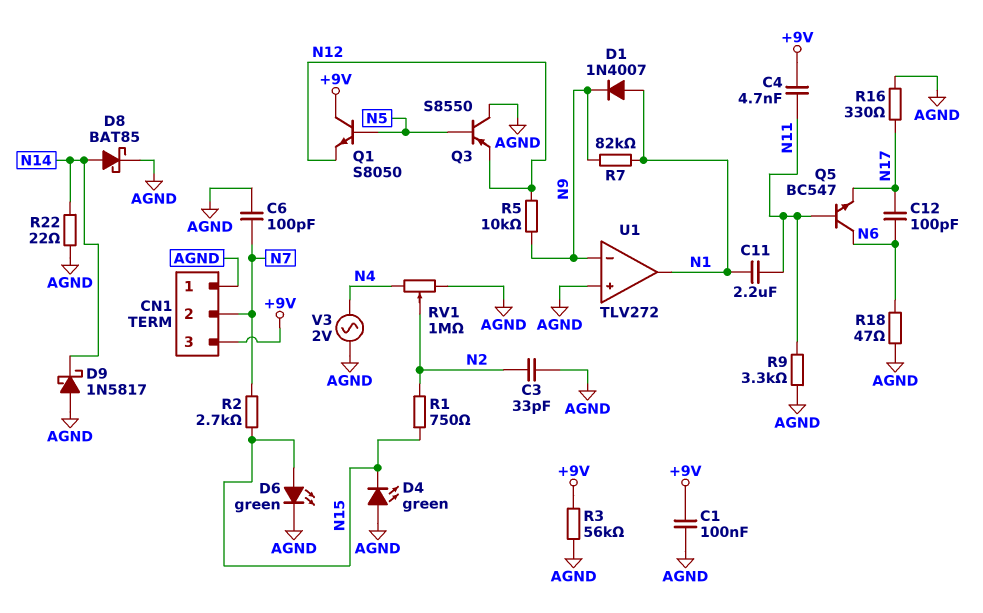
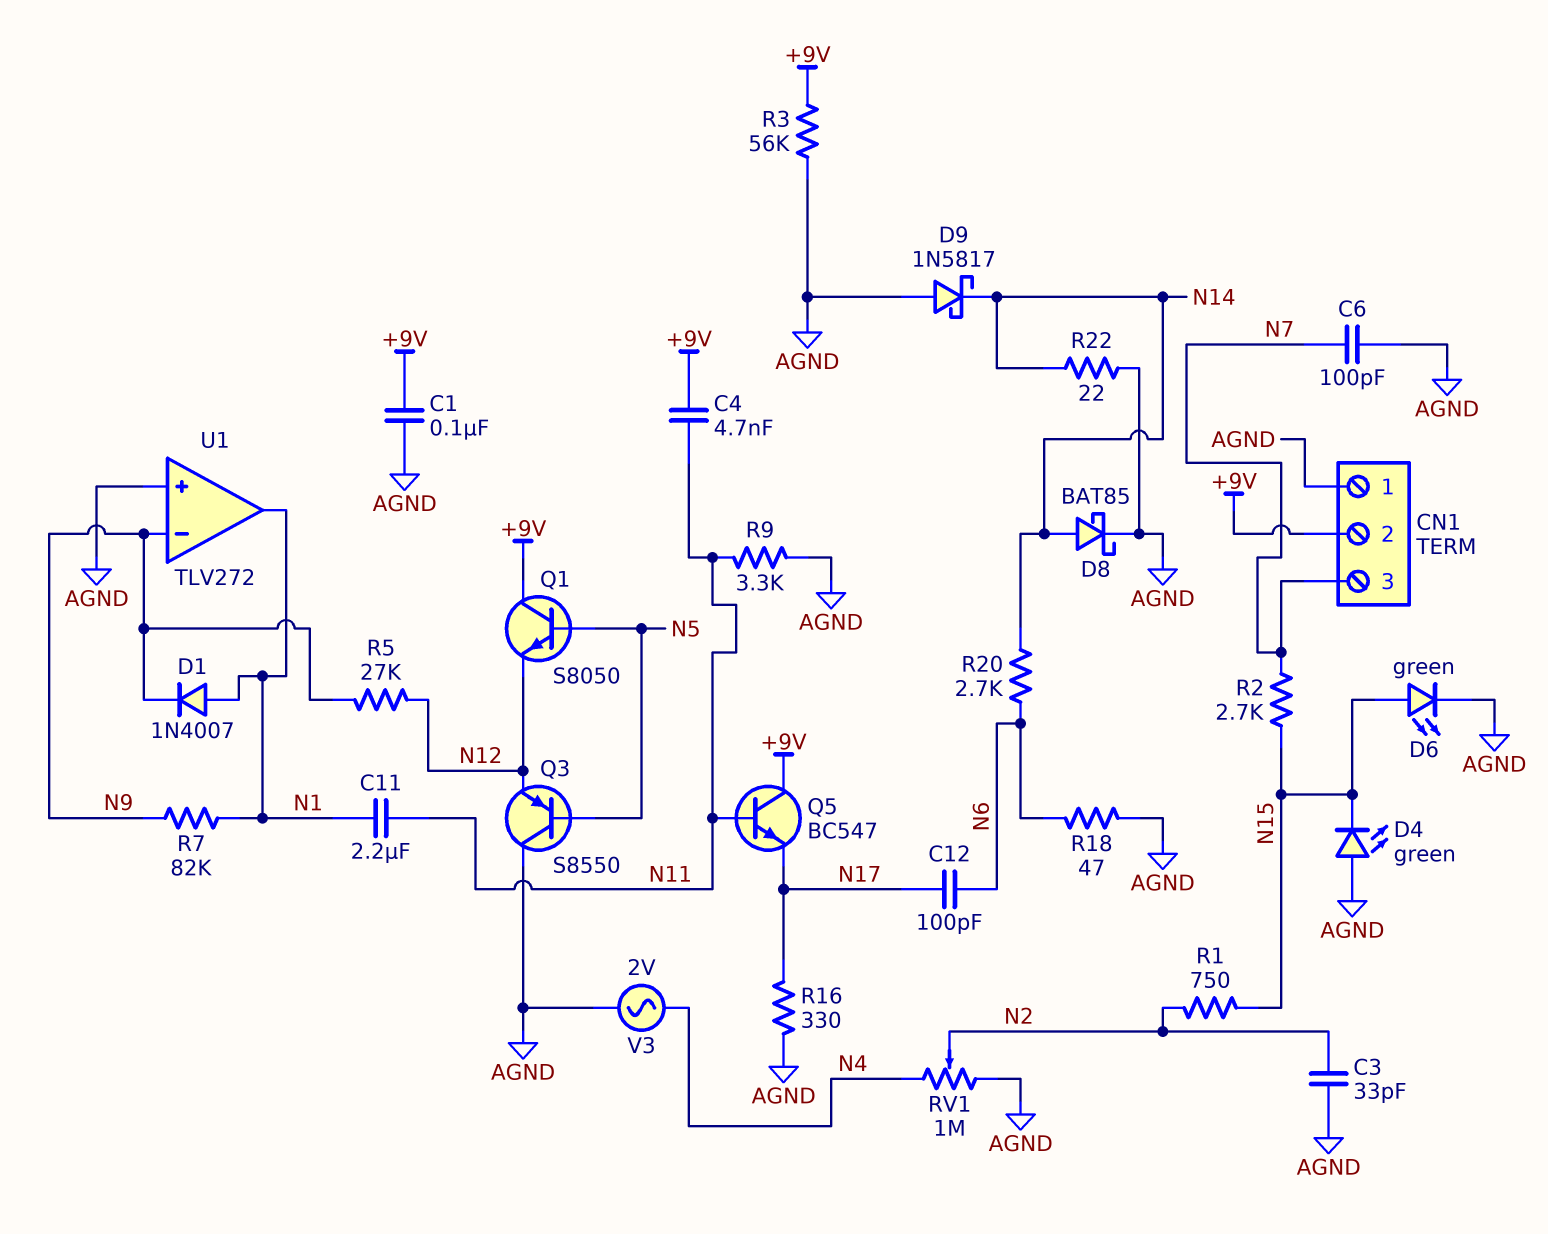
CN1 pin 2: N7 -> +9V
CN1 pin 3: +9V -> N7
Q5: NPN BC547 (B N11, C N6, E N17) -> NPN BC547 (B N11, C +9V, E N17)
R5: 10k (N9, N12) -> 27k (N9, N12)
R20: none -> 2.7k (N6, N14)

